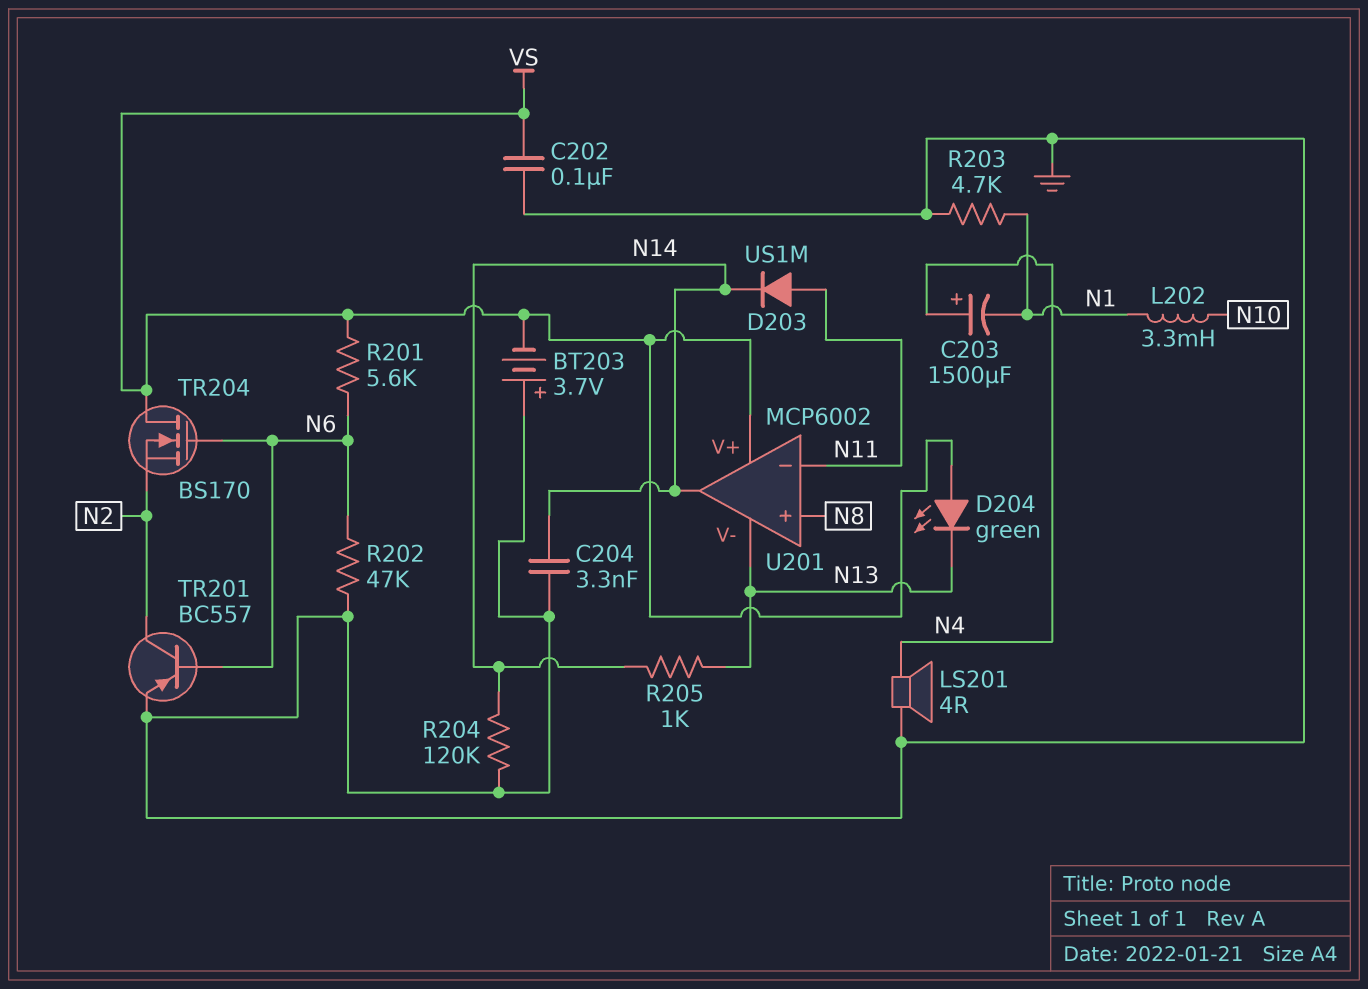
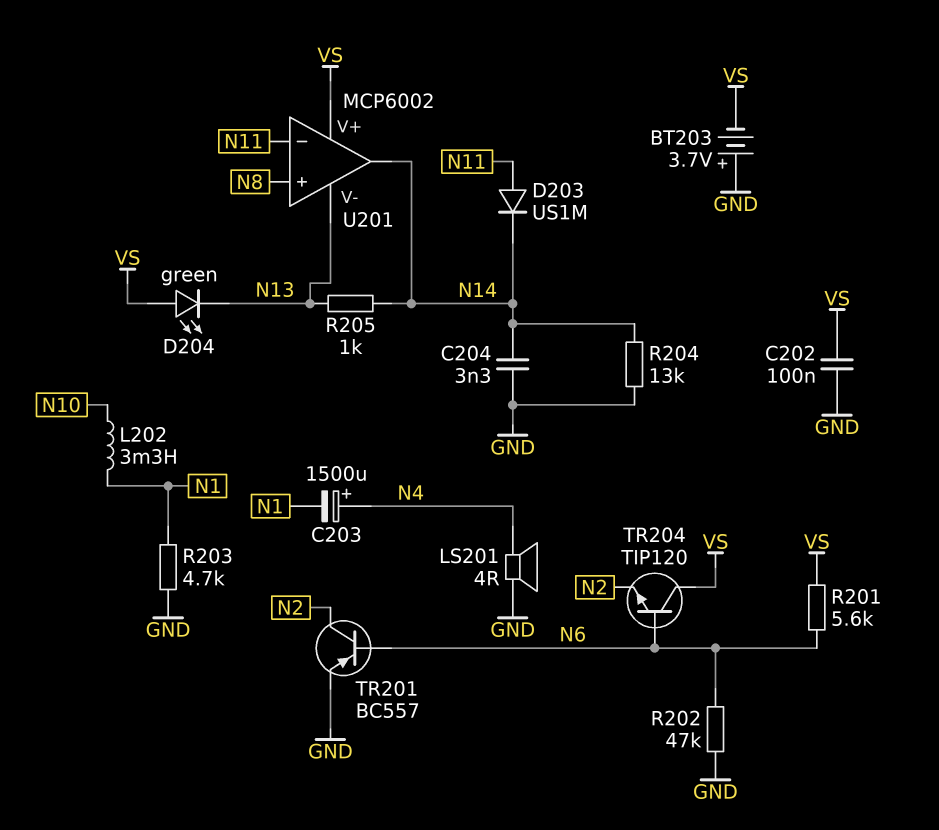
R204: 120k (GND, N14) -> 13k (GND, N14)
TR204: NMOS BS170 (G N6, D VS, S N2) -> NPN TIP120 (B N6, C VS, E N2)

